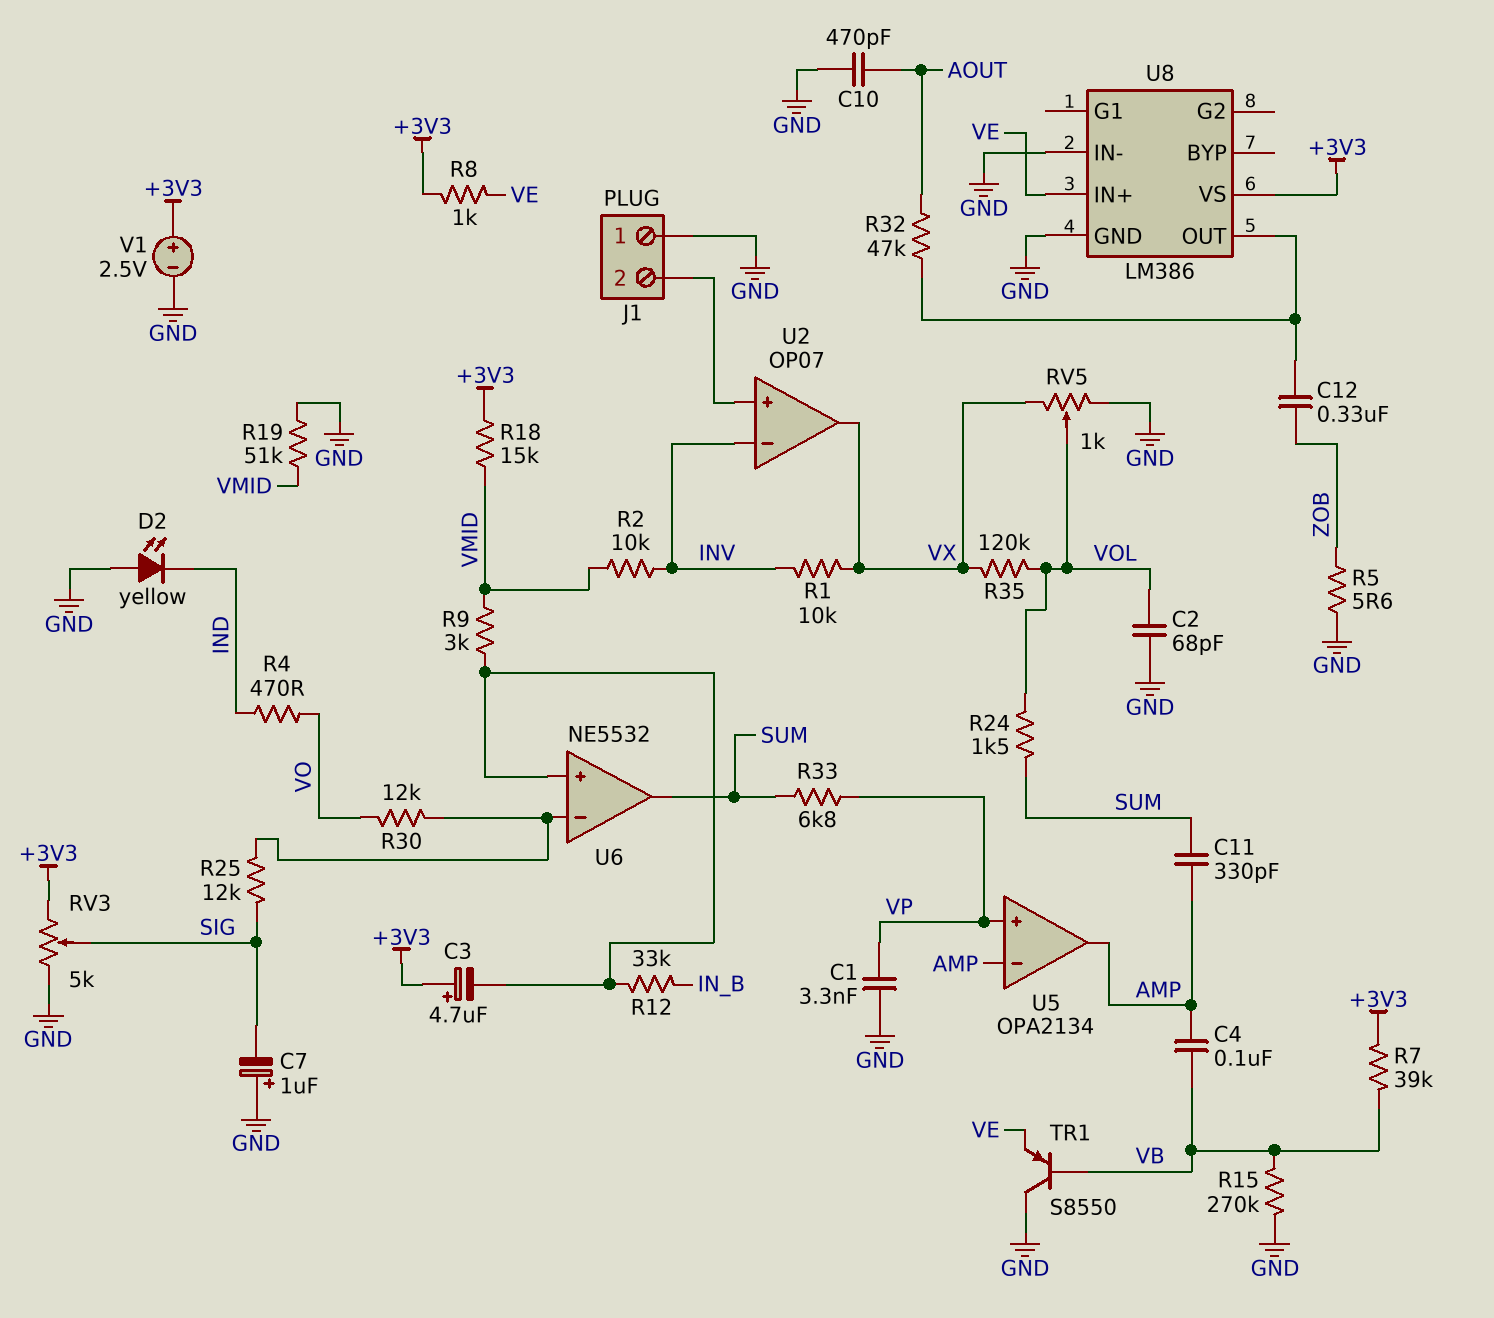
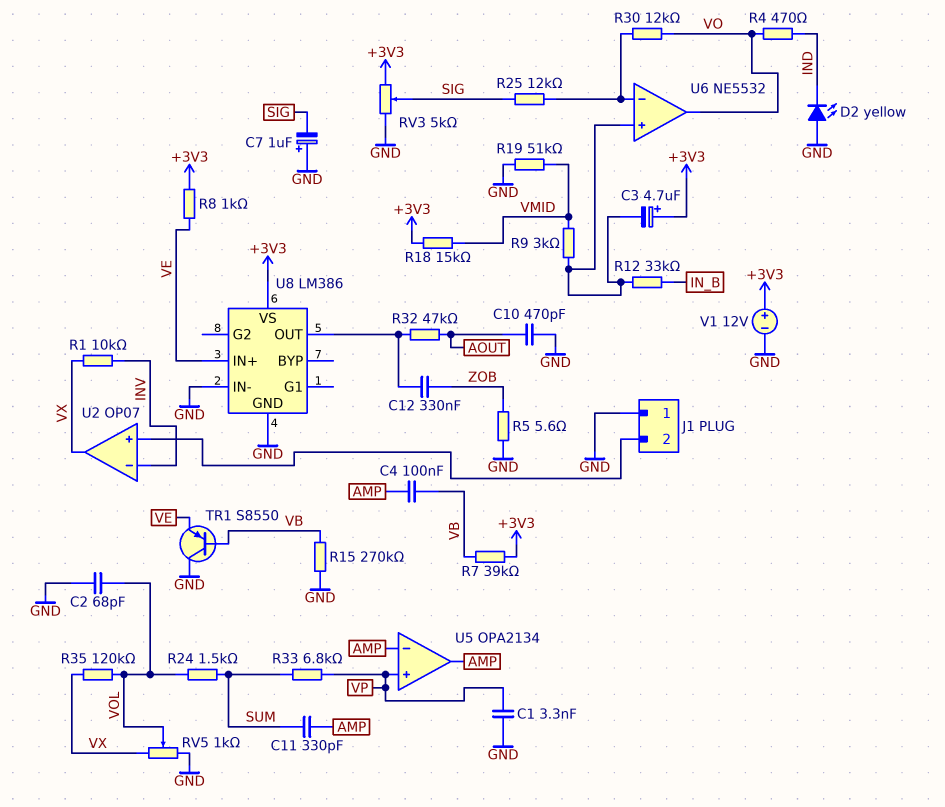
R2: 10k (INV, VMID) -> none
U6 pin out: SUM -> VO
V1: 2.5V (plus +3V3, minus GND) -> 12V (plus +3V3, minus GND)

